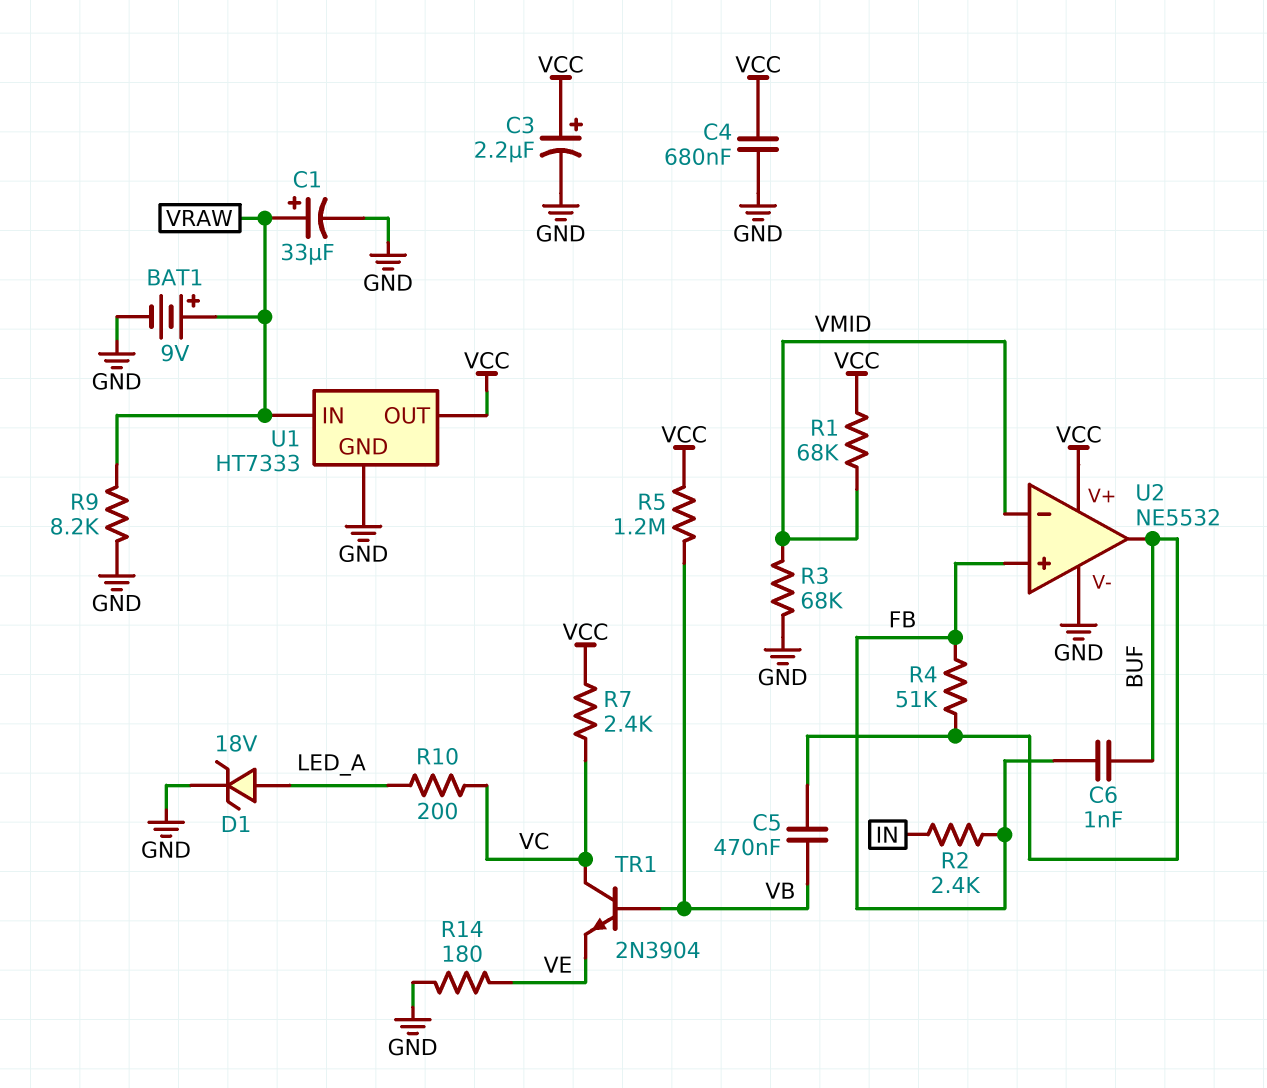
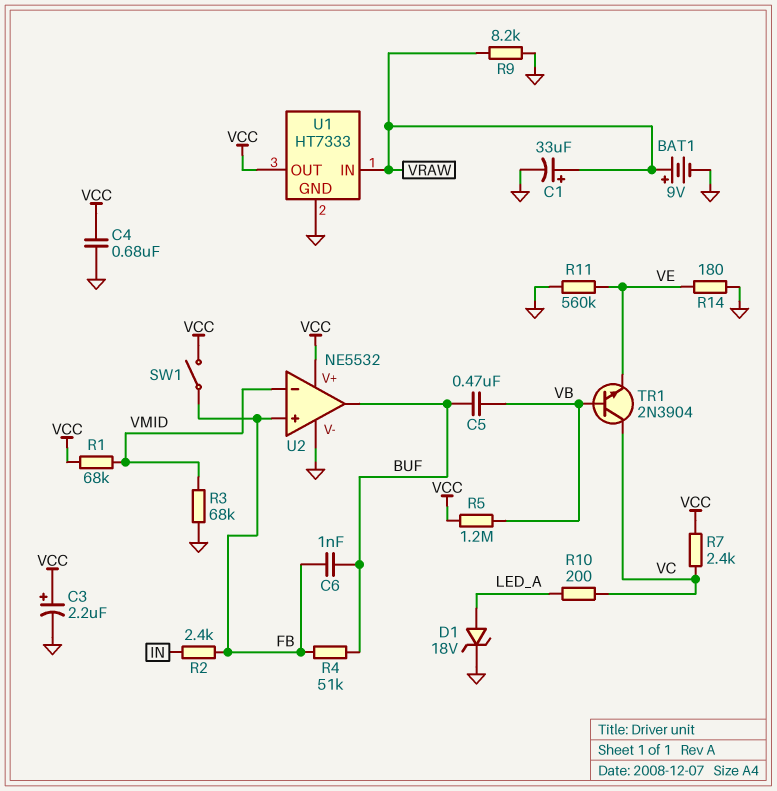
R11: none -> 560k (GND, VE)
SW1: none -> switch (FB, VCC)

